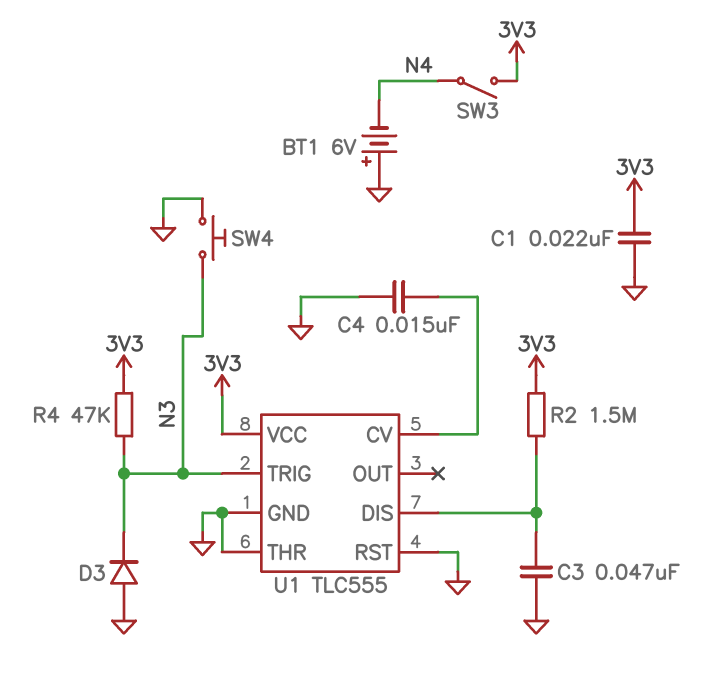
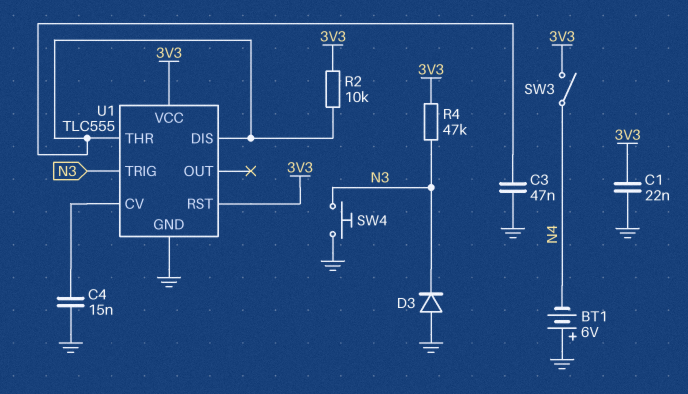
R2: 1.5M (3V3, U1/DIS) -> 10k (3V3, U1/DIS)
U1 pin RST: GND -> 3V3
U1 pin THR: GND -> U1/DIS

